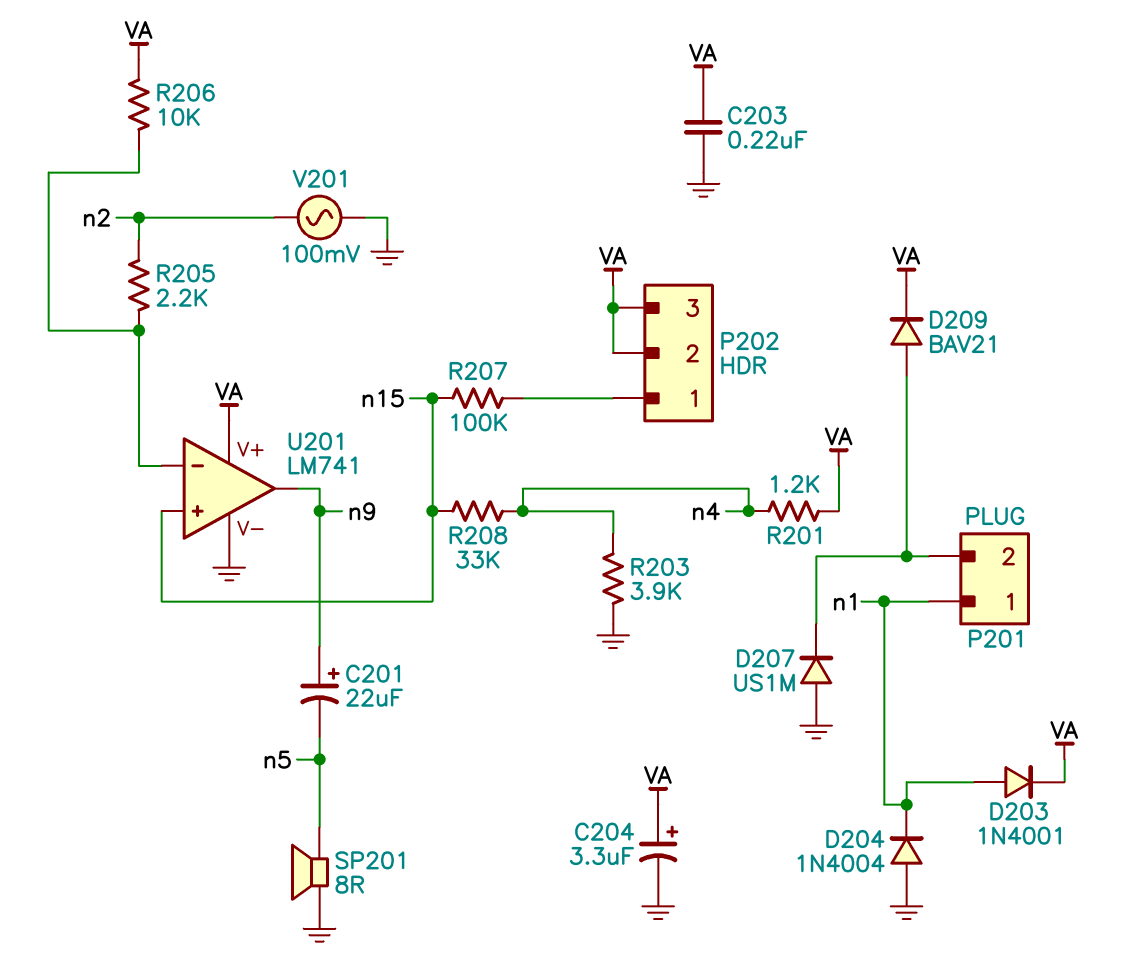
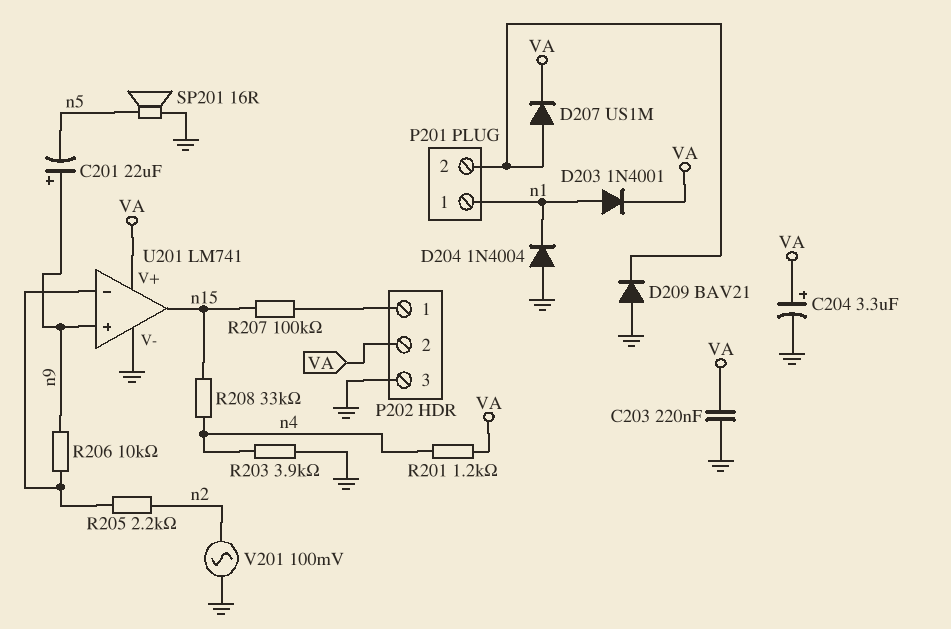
D207: diode US1M (A GND, K P201/2) -> diode US1M (A P201/2, K VA)
D209: diode BAV21 (A P201/2, K VA) -> diode BAV21 (A GND, K P201/2)
P202 pin 3: VA -> GND
R206: 10k (U201/in-, VA) -> 10k (U201/in-, n9)
SP201: speaker 8R (GND, n5) -> speaker 16R (GND, n5)
U201 pin in+: n15 -> n9
U201 pin out: n9 -> n15

